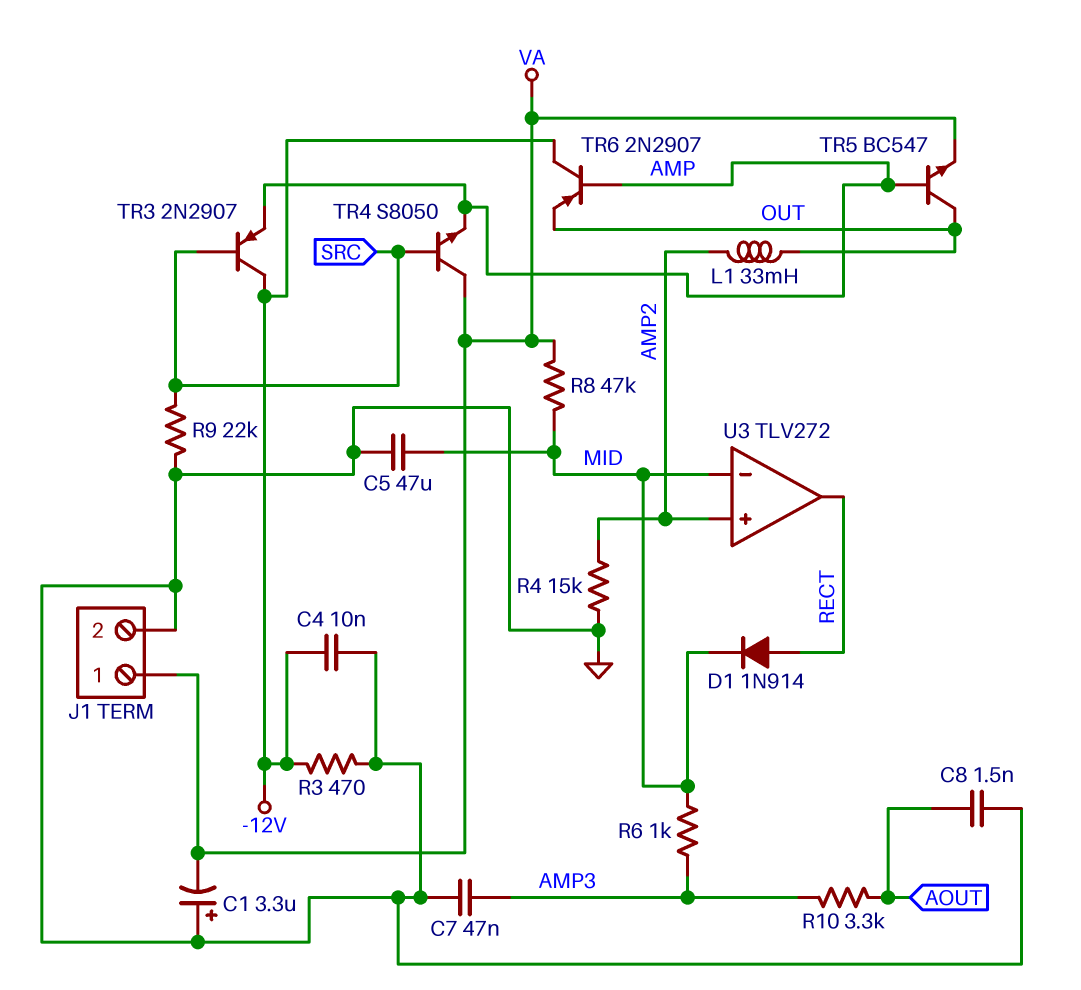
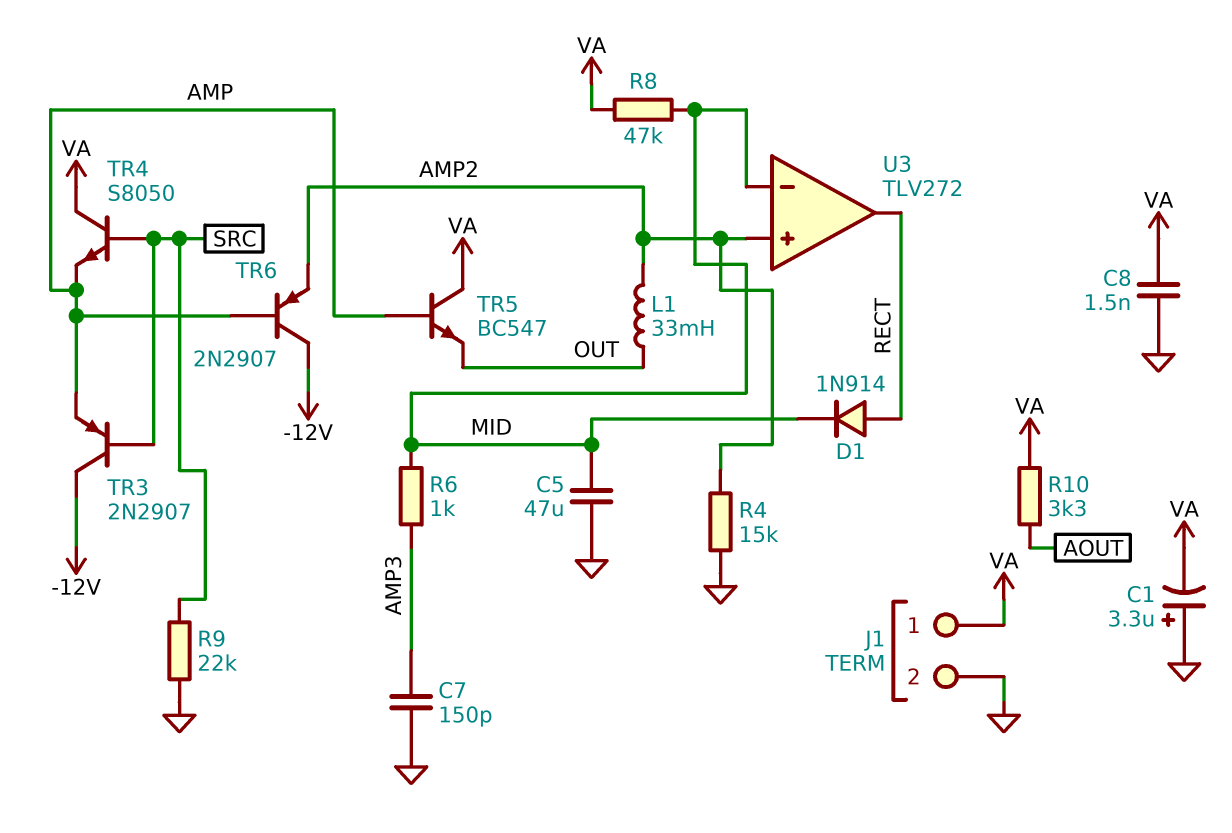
C4: 10nF (-12V, GND) -> none
C7: 47nF (AMP3, GND) -> 150pF (AMP3, GND)
C8: 1.5nF (AOUT, GND) -> 1.5nF (GND, VA)
R3: 470 (-12V, GND) -> none
R10: 3.3k (AMP3, AOUT) -> 3.3k (AOUT, VA)
TR5: NPN BC547 (B AMP, C OUT, E VA) -> NPN BC547 (B AMP, C VA, E OUT)
TR6: PNP 2N2907 (B AMP, C -12V, E OUT) -> PNP 2N2907 (B AMP, C -12V, E AMP2)

